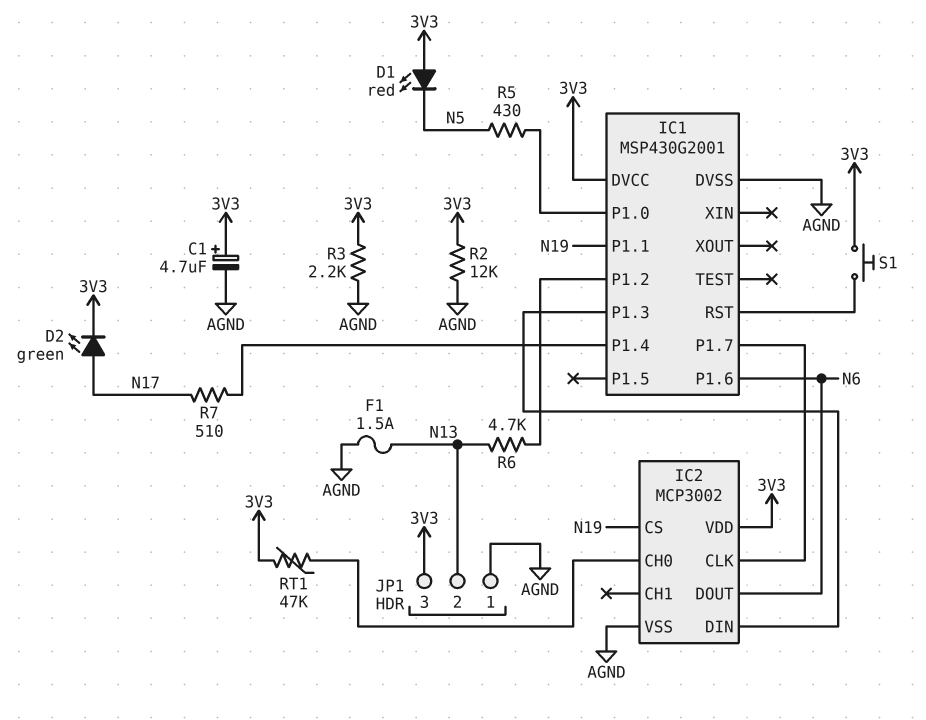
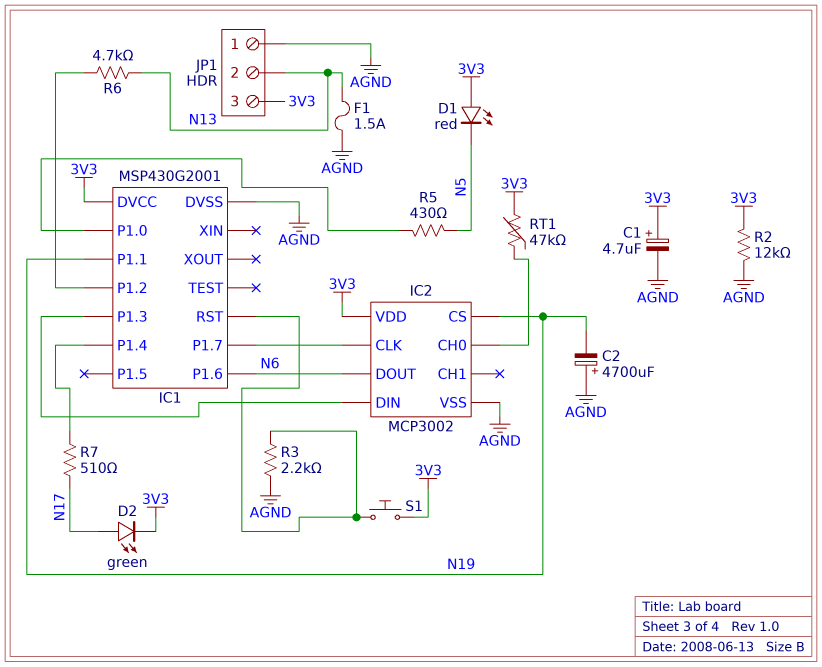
C2: none -> 4700uF (plus AGND, minus N19)
R3: 2.2k (3V3, AGND) -> 2.2k (AGND, IC1/RST)

